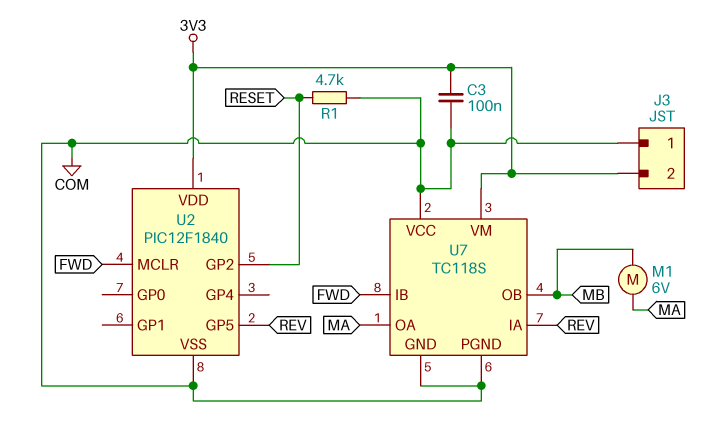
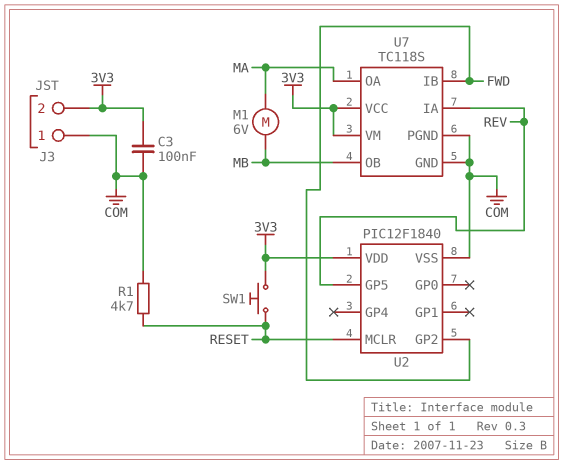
SW1: none -> button (3V3, RESET)
U2 pin GP2: RESET -> FWD
U2 pin MCLR: FWD -> RESET
U7 pin VCC: COM -> 3V3

